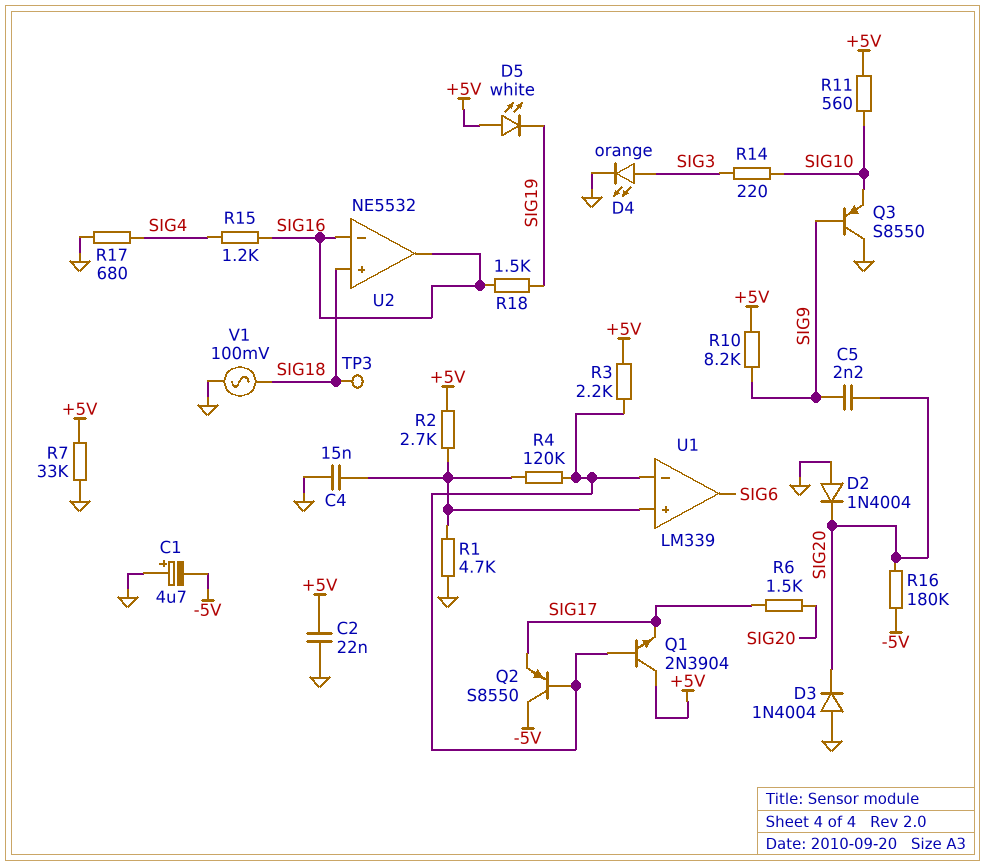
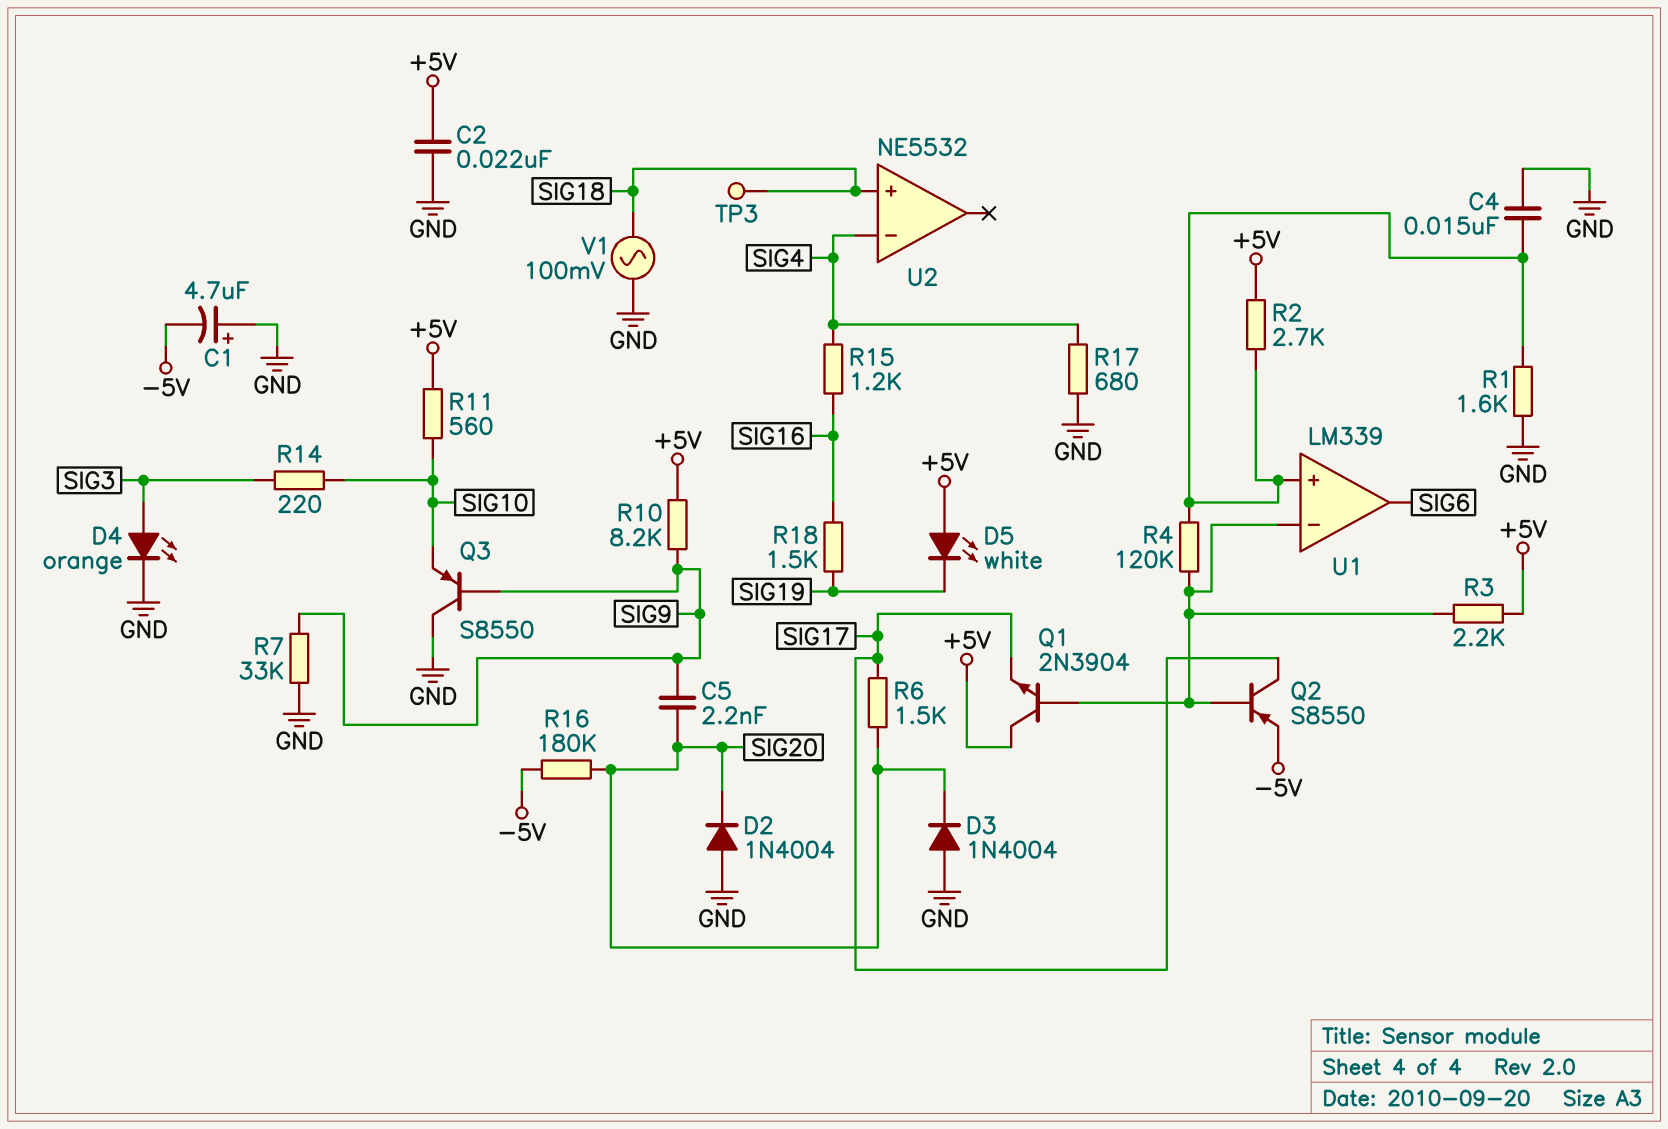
Q2: PNP S8550 (B U1/in-, C -5V, E SIG17) -> PNP S8550 (B U1/in-, C SIG17, E -5V)
R1: 4.7k (GND, U1/in+) -> 1.6k (GND, U1/in+)
R7: 33k (+5V, GND) -> 33k (GND, SIG9)
U2 pin in-: SIG16 -> SIG4
U2 pin out: SIG16 -> none

